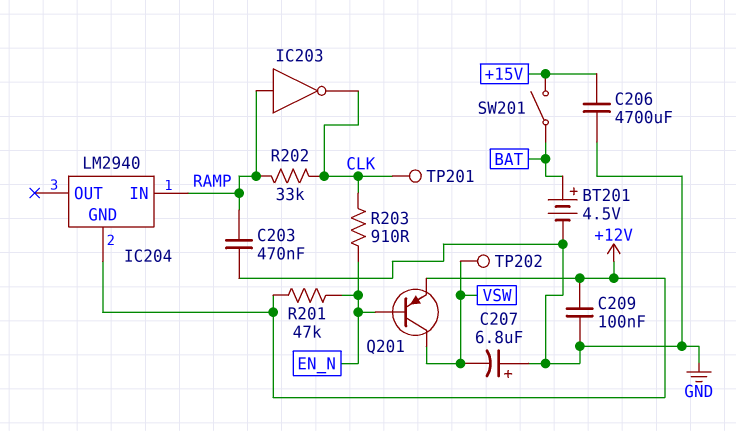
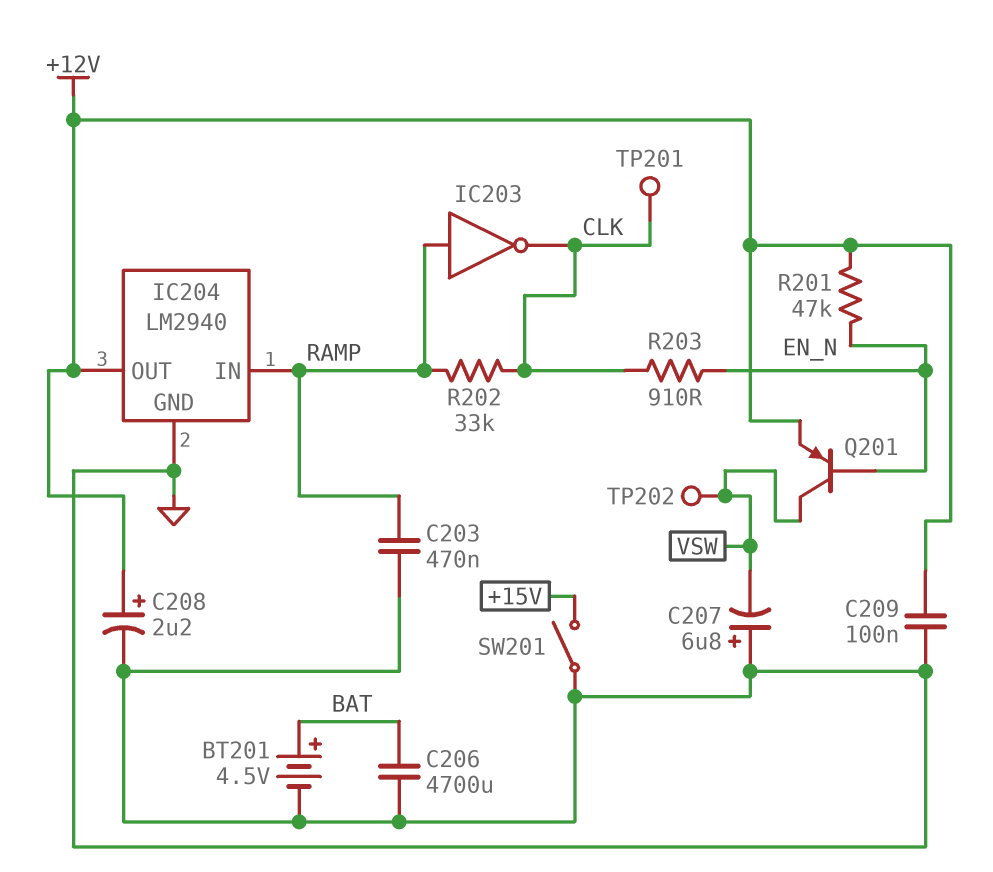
C206: 4700uF (+15V, GND) -> 4700uF (BAT, GND)
C208: none -> 2.2uF (plus +12V, minus GND)
IC204 pin GND: +12V -> GND
IC204 pin OUT: none -> +12V
SW201: switch (+15V, BAT) -> switch (+15V, GND)

